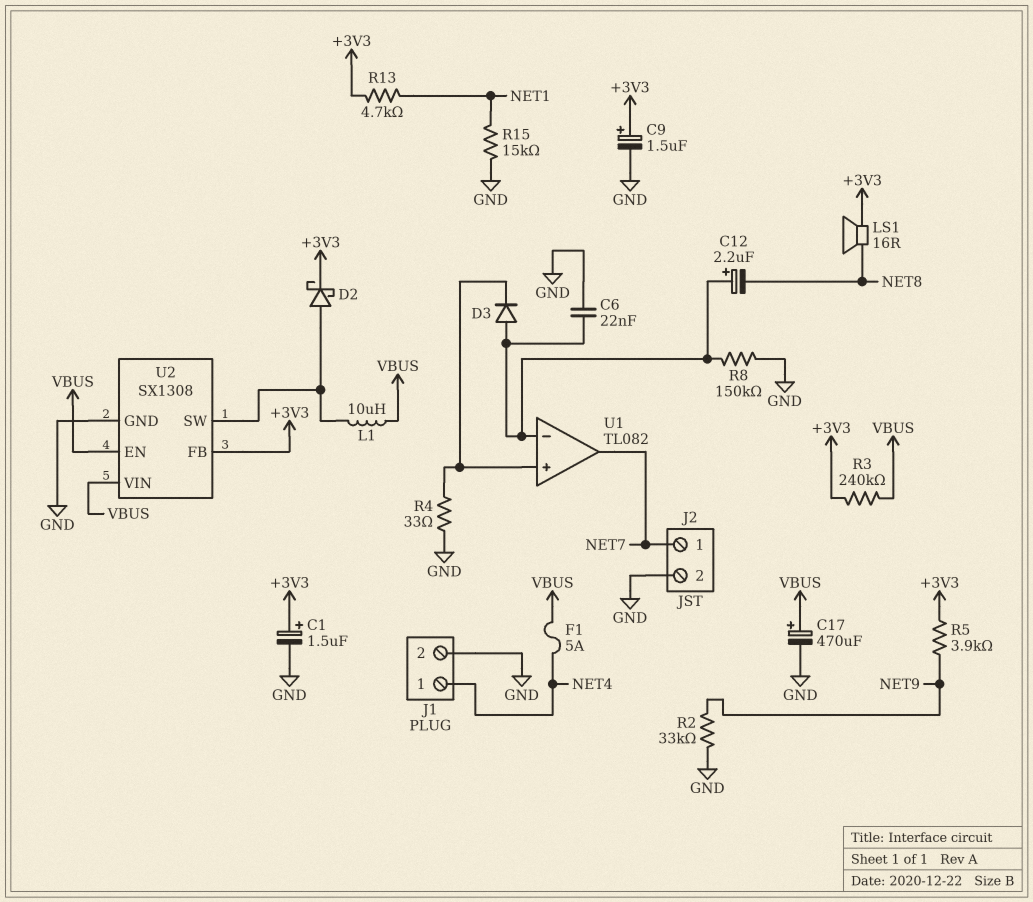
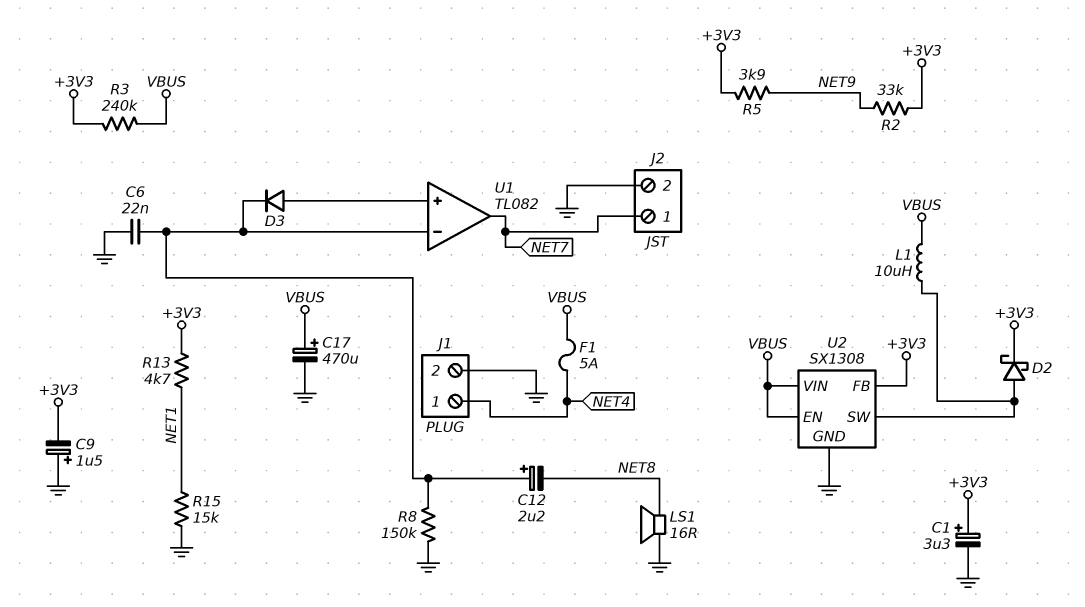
C1: 1.5uF (plus +3V3, minus GND) -> 3.3uF (plus +3V3, minus GND)
C9: 1.5uF (plus +3V3, minus GND) -> 1.5uF (plus GND, minus +3V3)
D3: diode (A U1/in-, K U1/in+) -> diode (A U1/in+, K U1/in-)
LS1: speaker 16R (+3V3, NET8) -> speaker 16R (GND, NET8)
R2: 33k (GND, NET9) -> 33k (+3V3, NET9)
R4: 33 (GND, U1/in+) -> none

